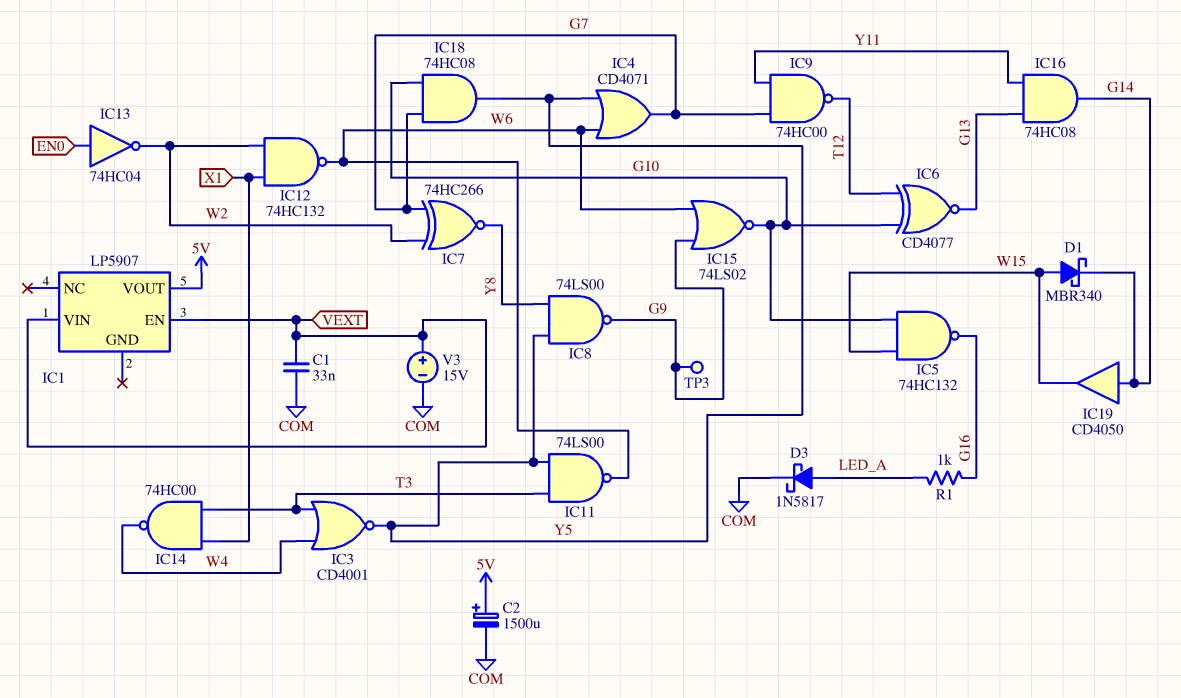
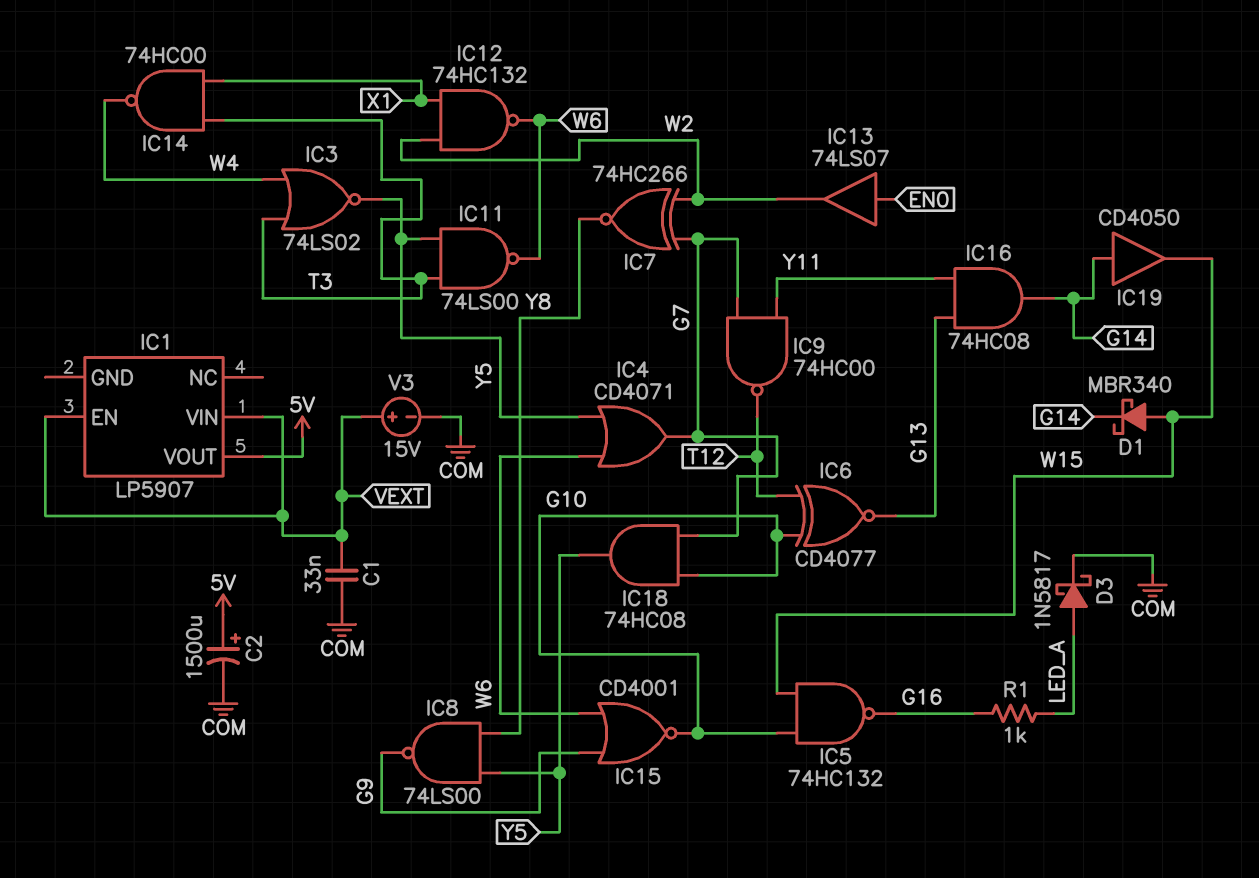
IC3: NOR CD4001 (in T3, in W4, out Y5) -> NOR 74LS02 (in T3, in W4, out Y5)
IC13: NOT 74HC04 (in EN0, out W2) -> buffer 74LS07 (in EN0, out W2)
IC15: NOR 74LS02 (in G9, in W6, out G10) -> NOR CD4001 (in G9, in W6, out G10)
TP3: test point (G9) -> none

